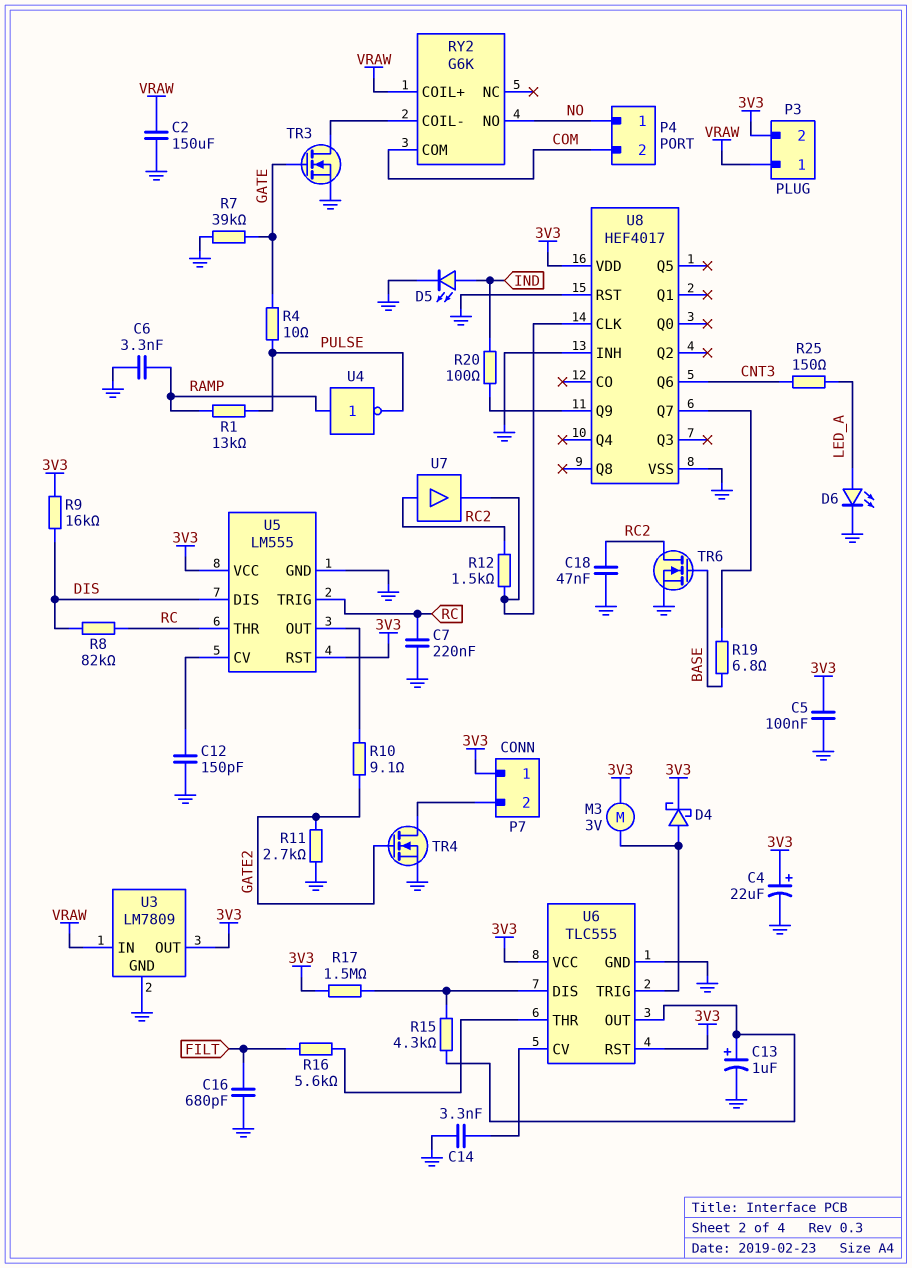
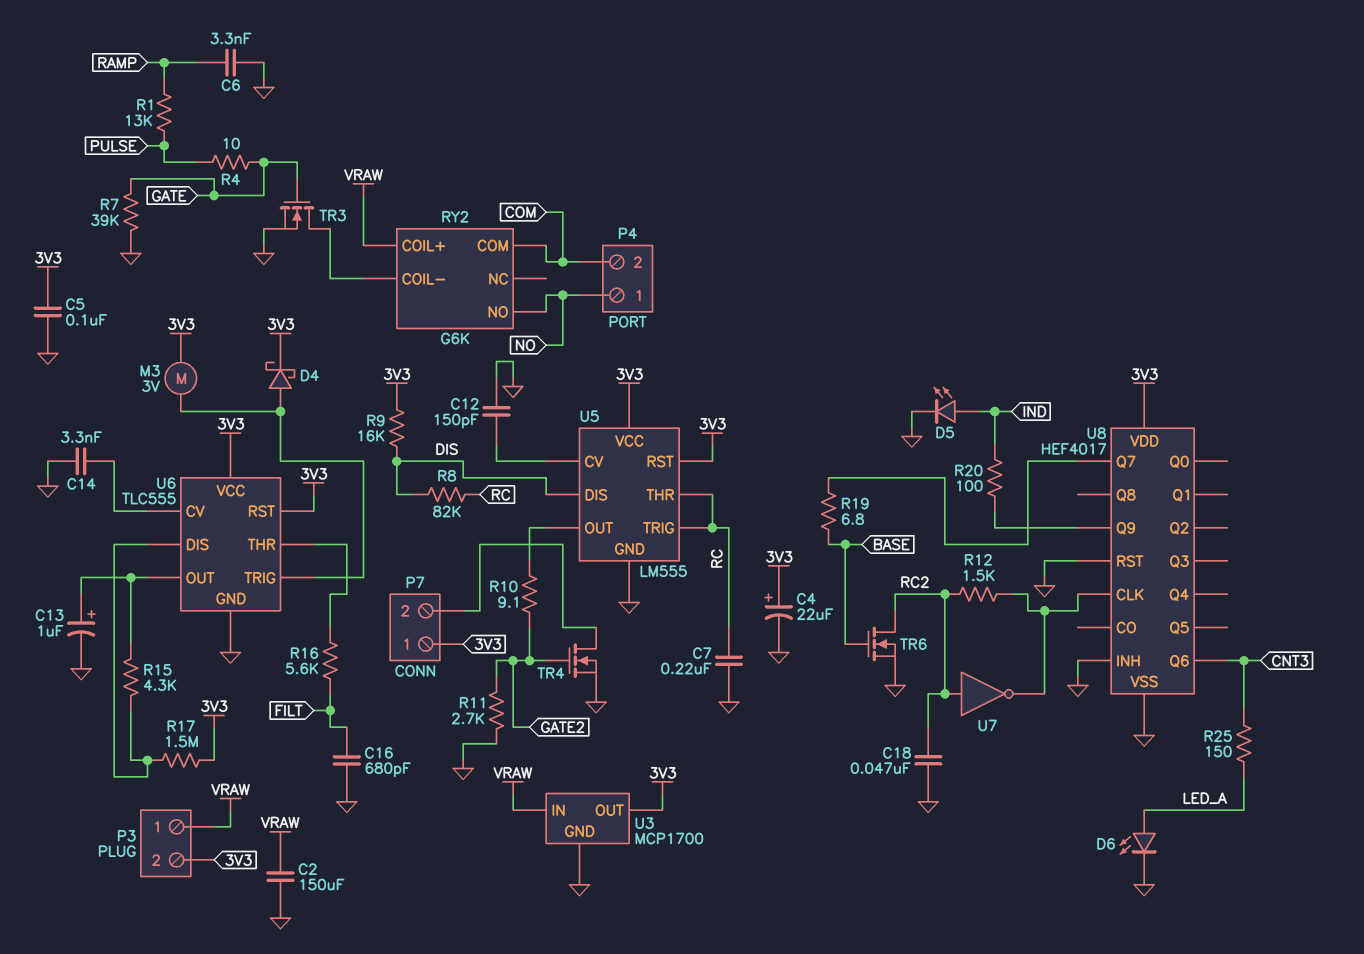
U3: LM7809 -> MCP1700
U4: NOT (in RAMP, out PULSE) -> none
U7: buffer (in RC2, out U8/CLK) -> NOT (in RC2, out U8/CLK)

